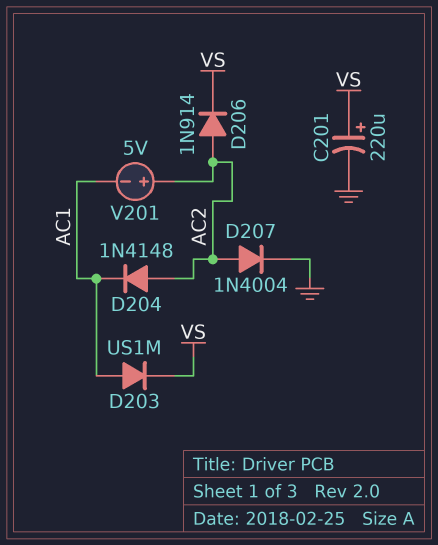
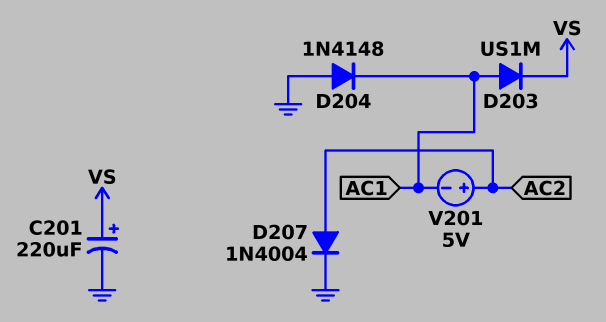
D204: diode 1N4148 (A AC2, K AC1) -> diode 1N4148 (A GND, K AC1)
D206: diode 1N914 (A AC2, K VS) -> none

